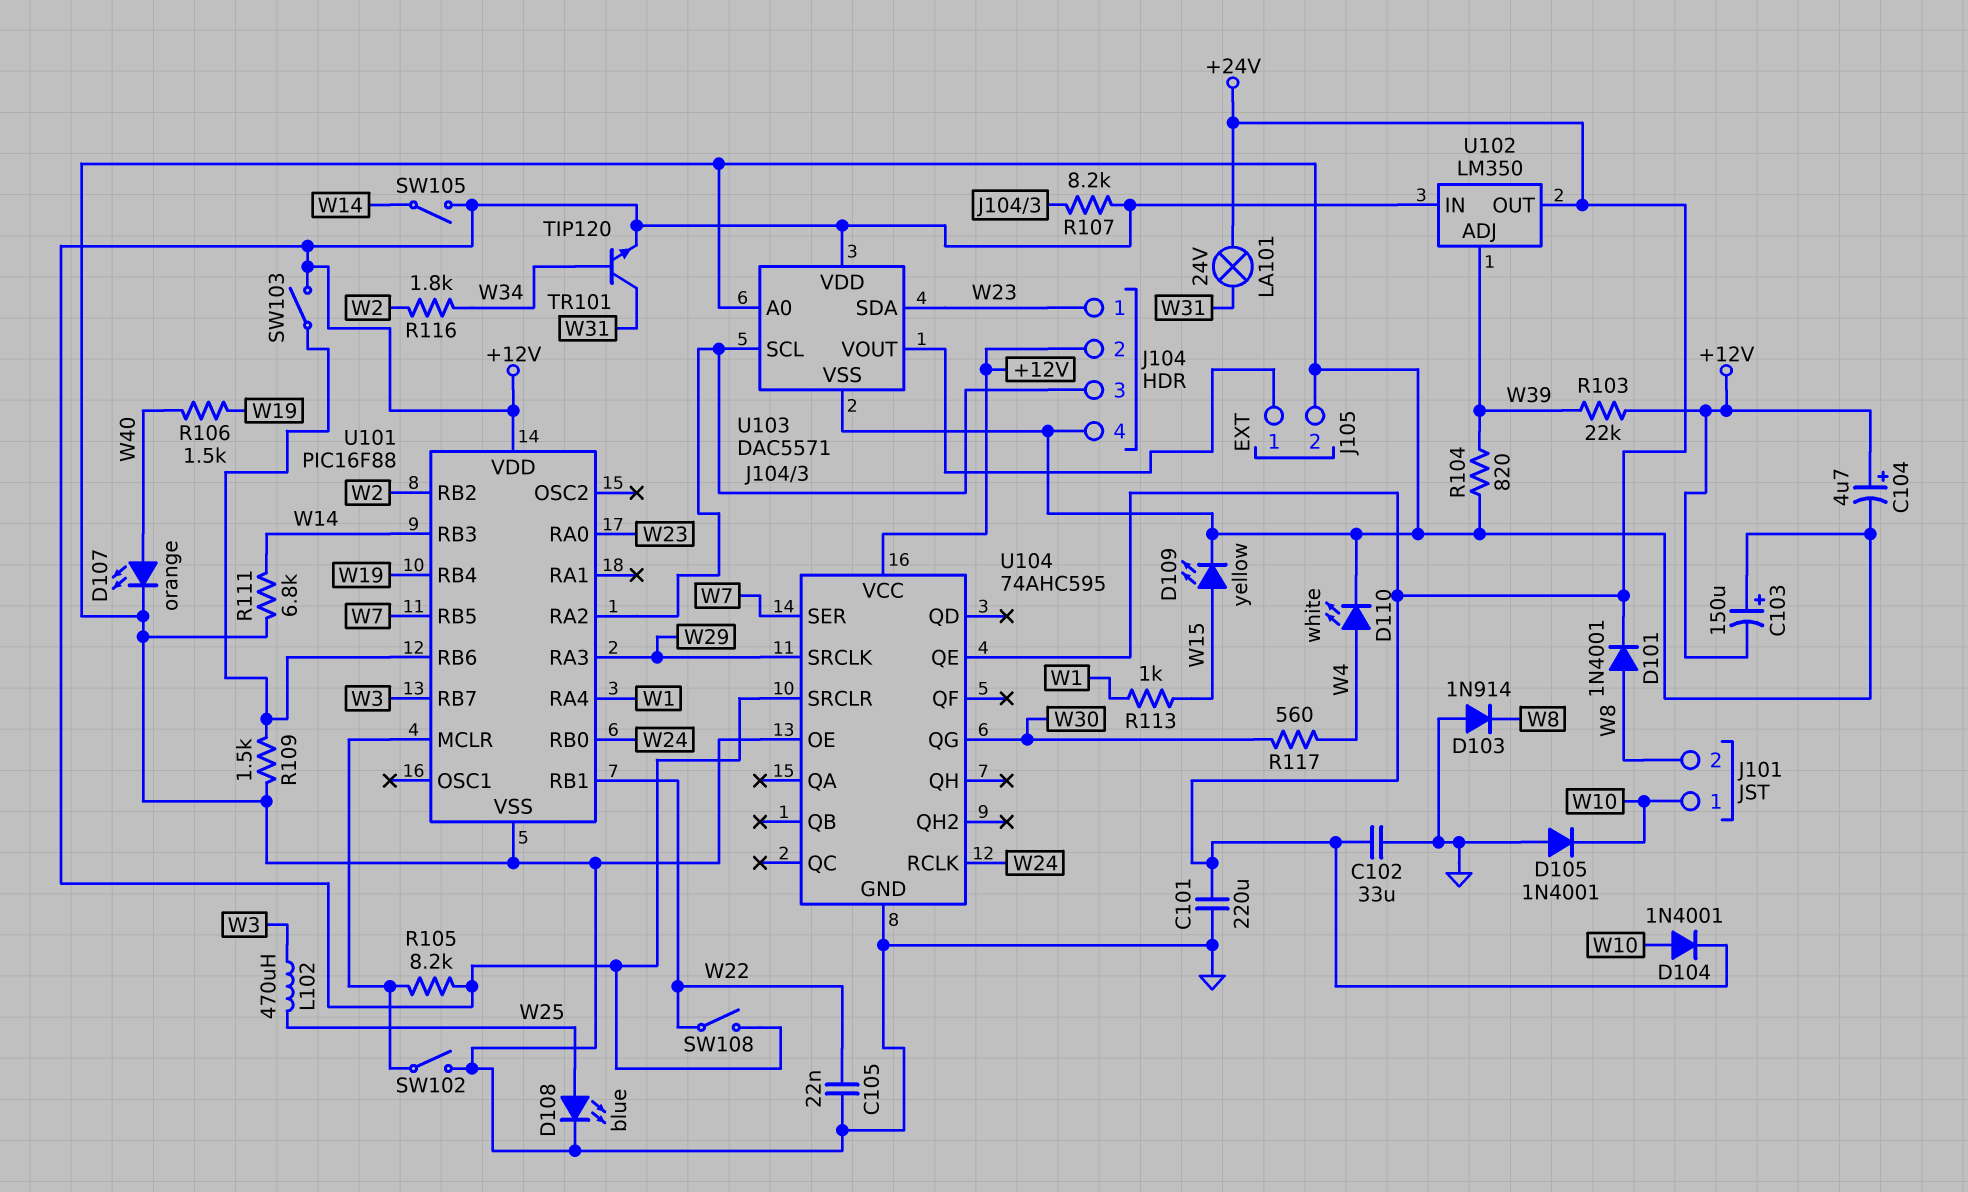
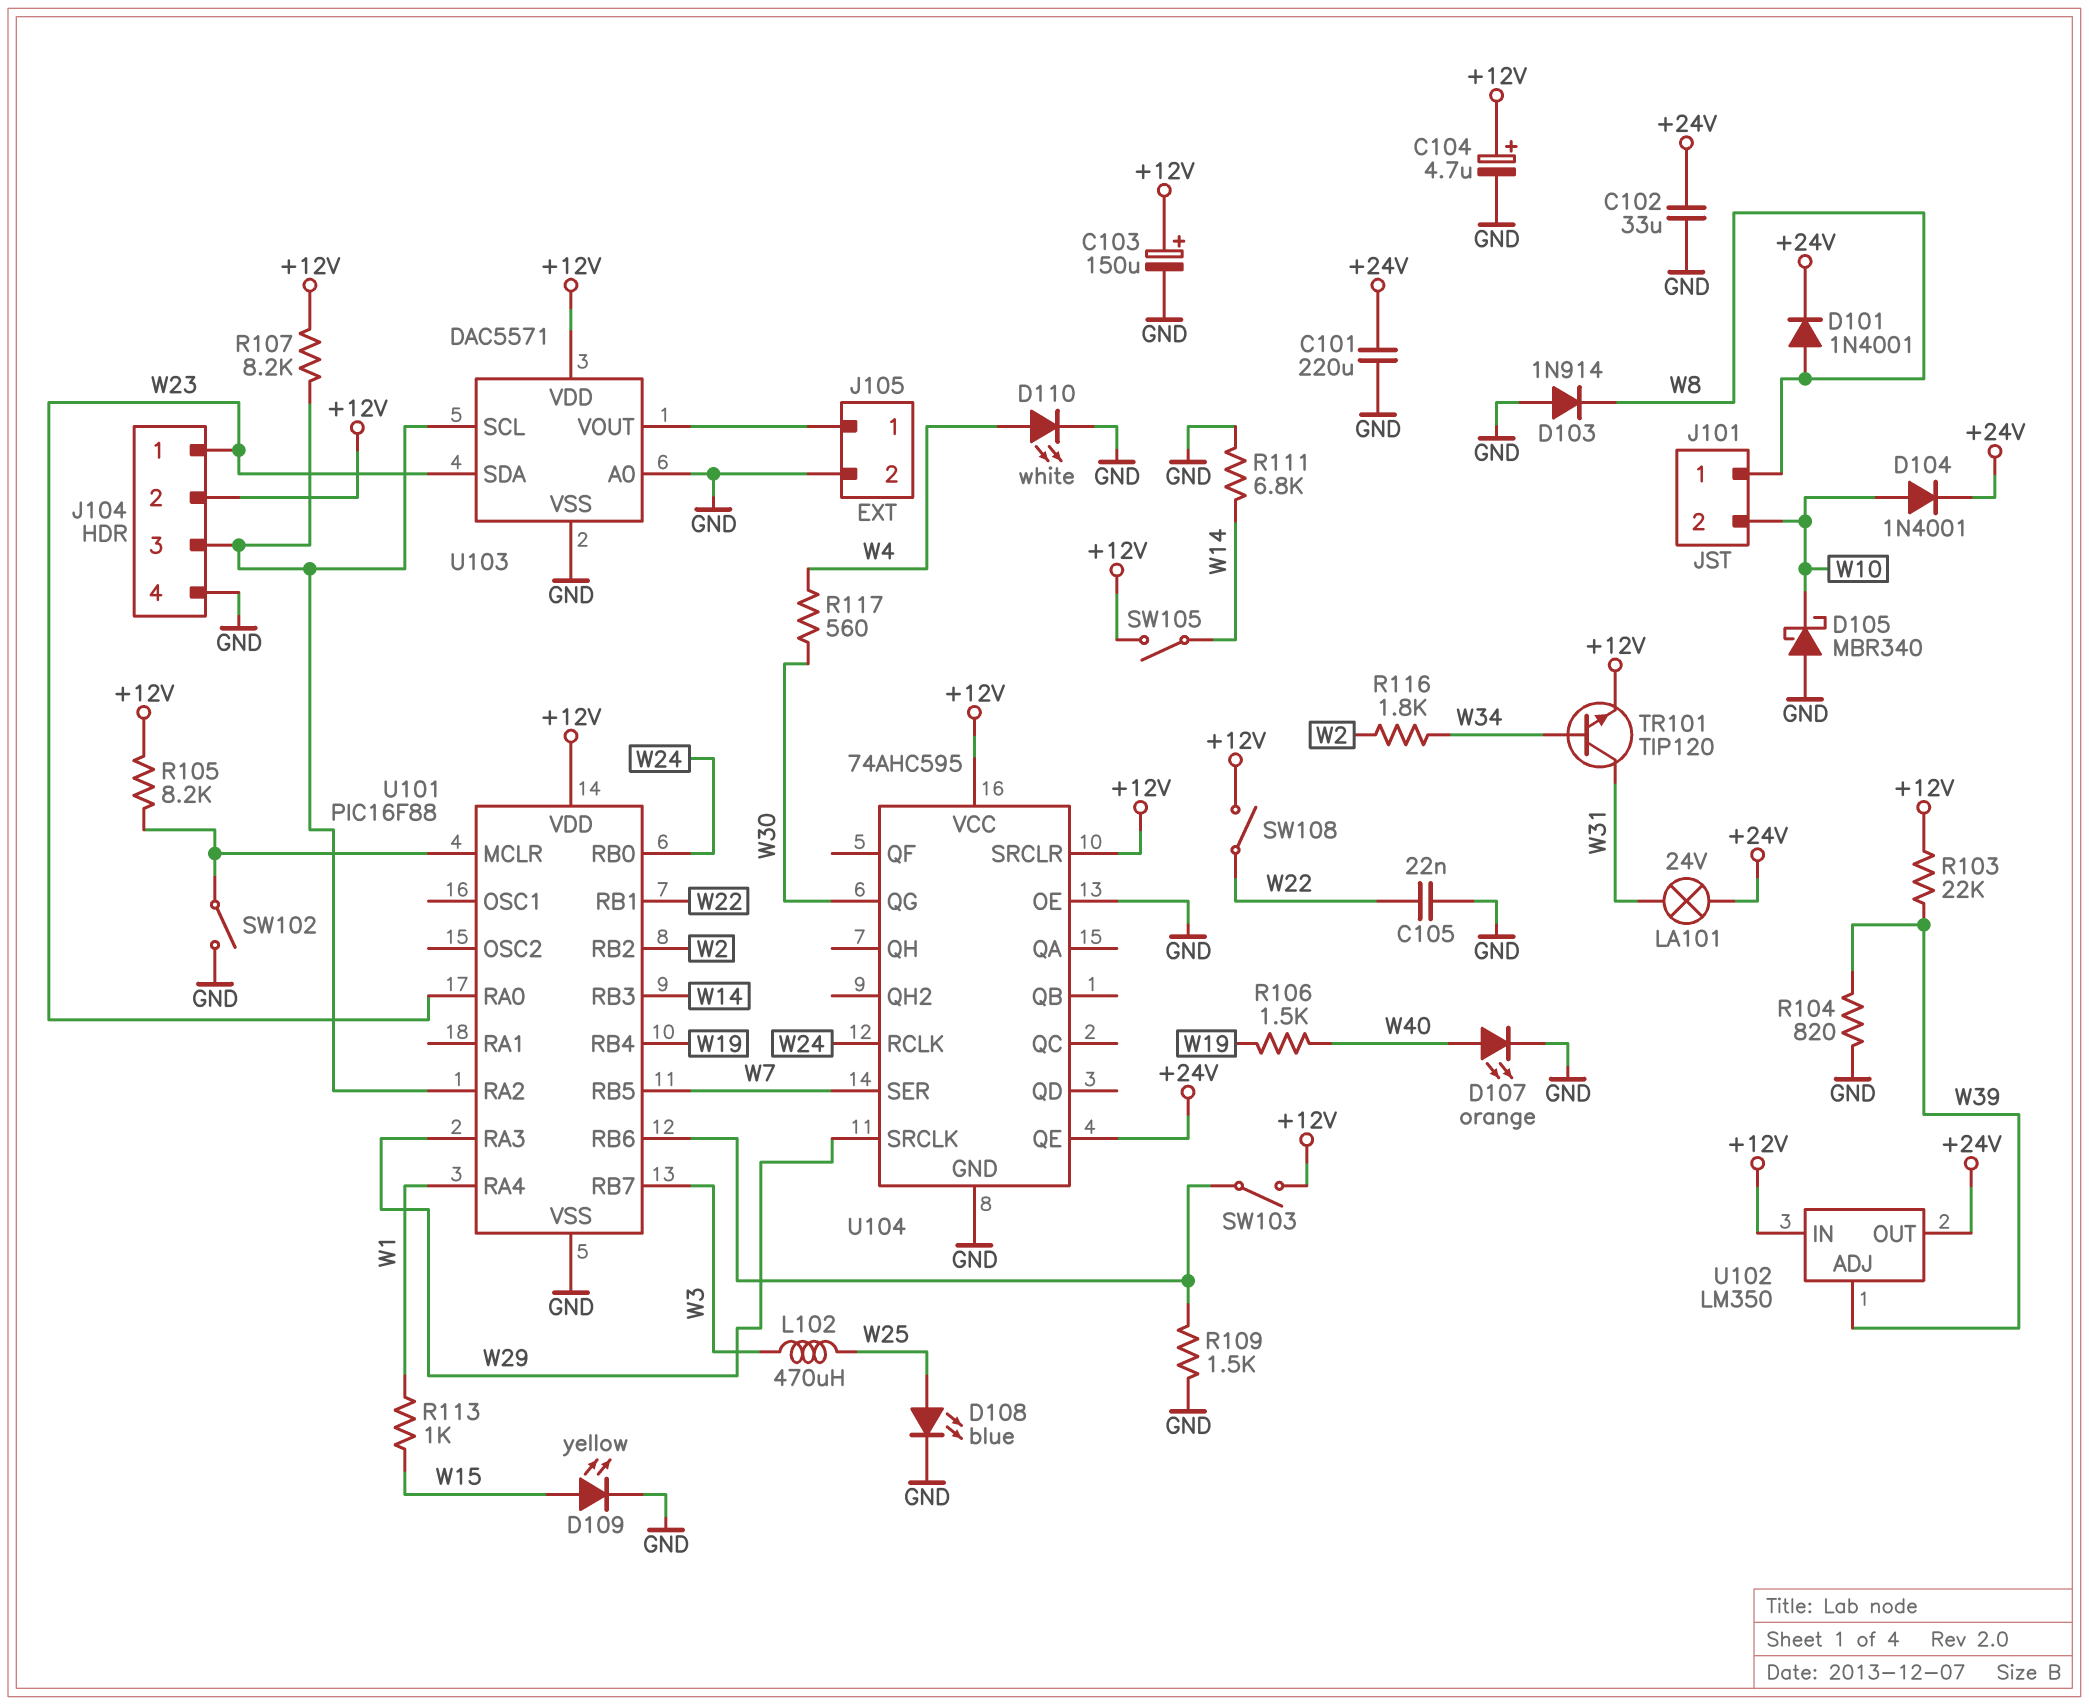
C103: 150uF (plus GND, minus +12V) -> 150uF (plus +12V, minus GND)
D105: diode 1N4001 (A GND, K W10) -> schottky MBR340 (A GND, K W10)
J101 pin 1: W10 -> W8
J101 pin 2: W8 -> W10

